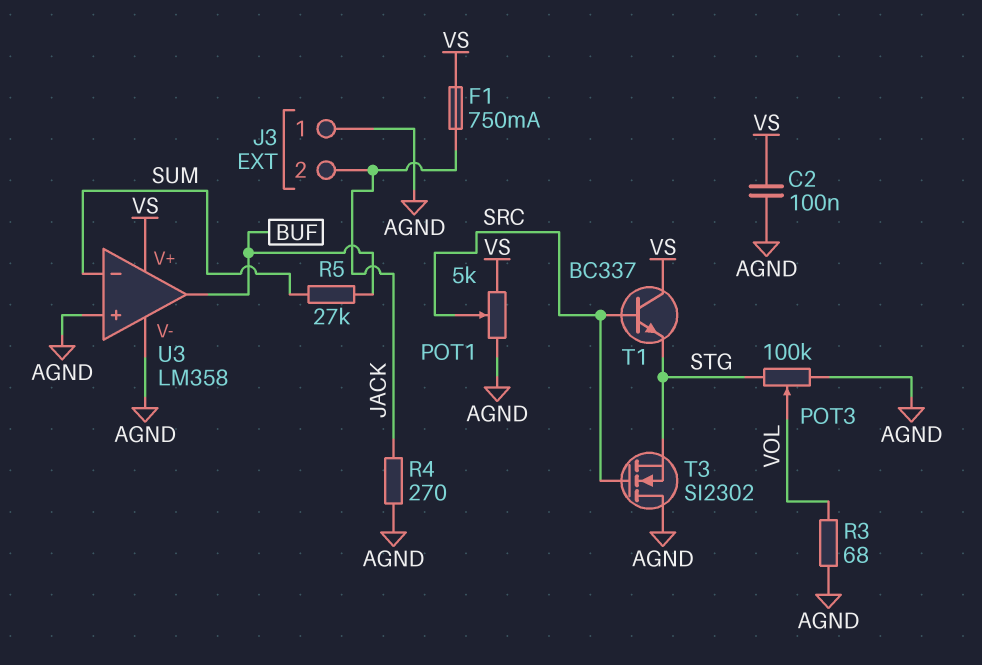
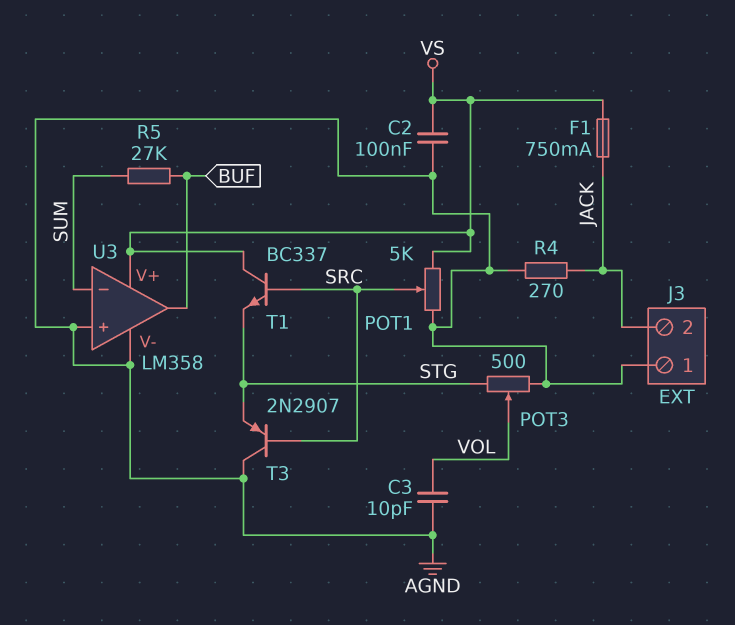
C3: none -> 10pF (AGND, VOL)
POT3: 100k (AGND, STG, wiper VOL) -> 500 (AGND, STG, wiper VOL)
R3: 68 (AGND, VOL) -> none
T3: NMOS SI2302 (G SRC, D AGND, S STG) -> PNP 2N2907 (B SRC, C AGND, E STG)

